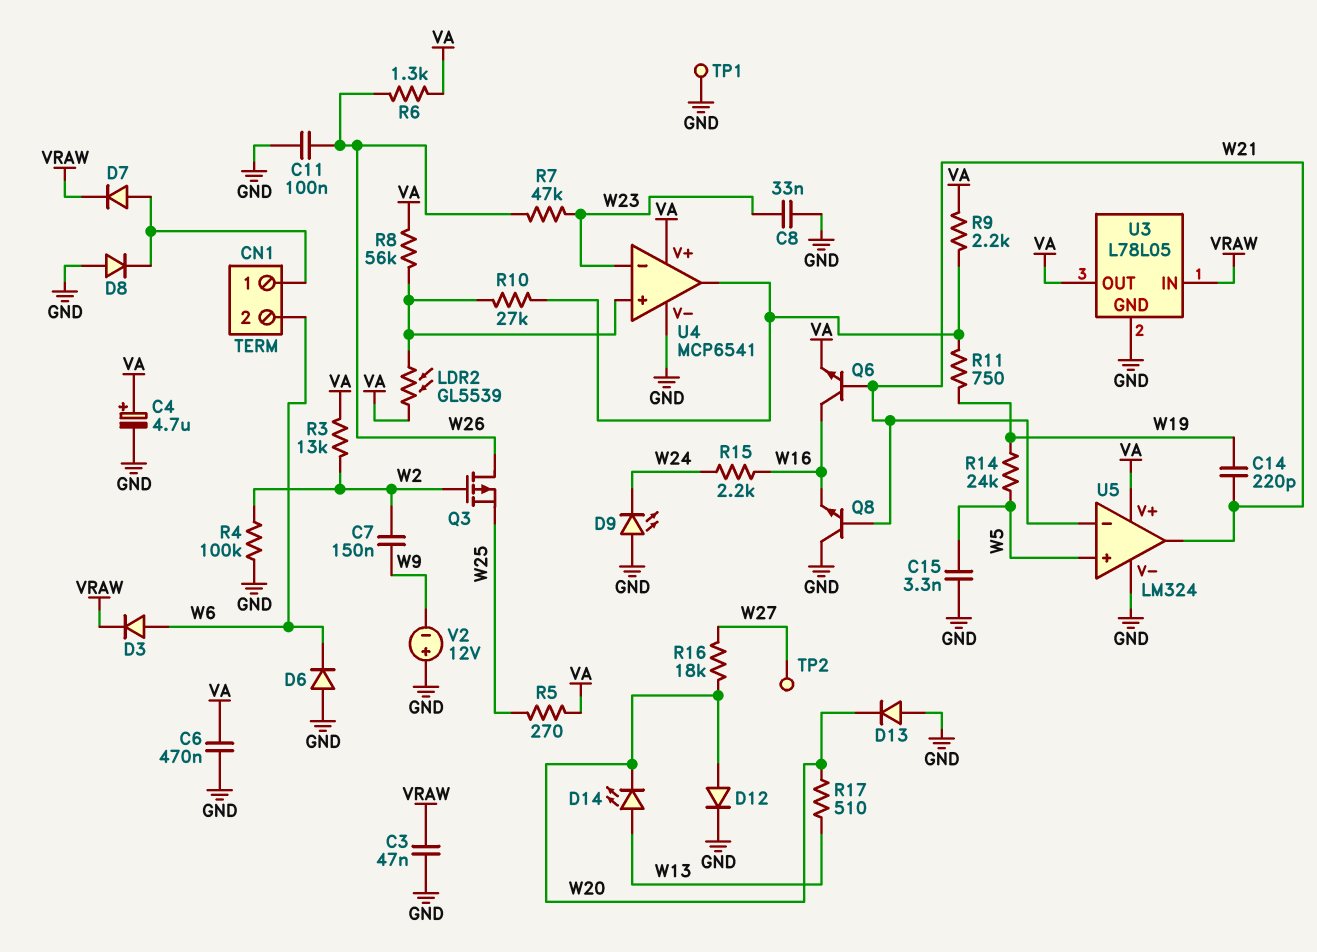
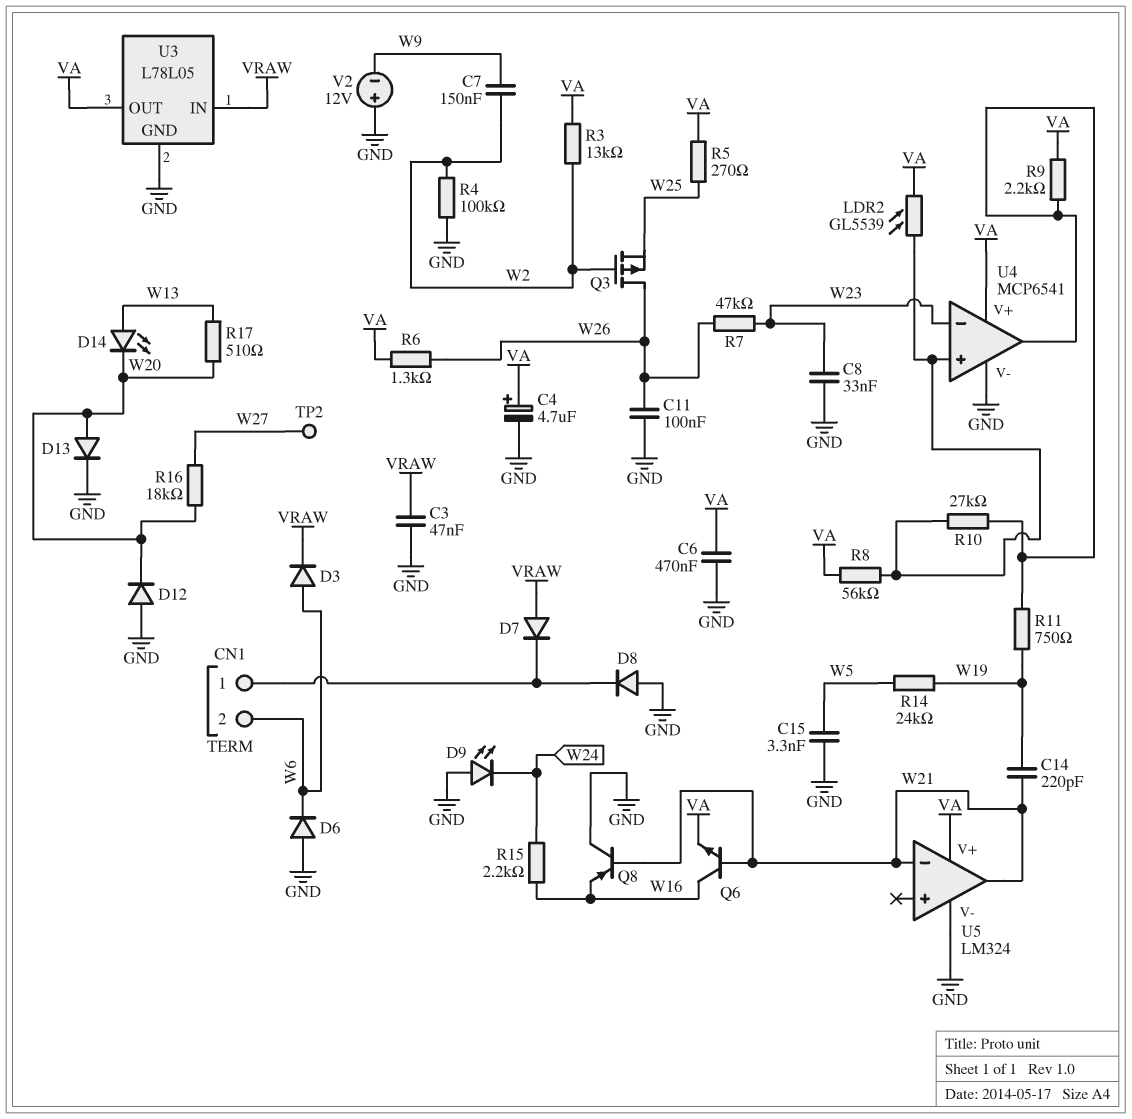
D7: diode (A CN1/1, K VRAW) -> diode (A VRAW, K CN1/1)
D12: diode (A W20, K GND) -> diode (A GND, K W20)
D13: diode (A GND, K W20) -> diode (A W20, K GND)
Q8: NPN (B W21, C GND, E W16) -> PNP (B W21, C GND, E W16)
TP1: test point (GND) -> none
U5 pin in+: W5 -> none

